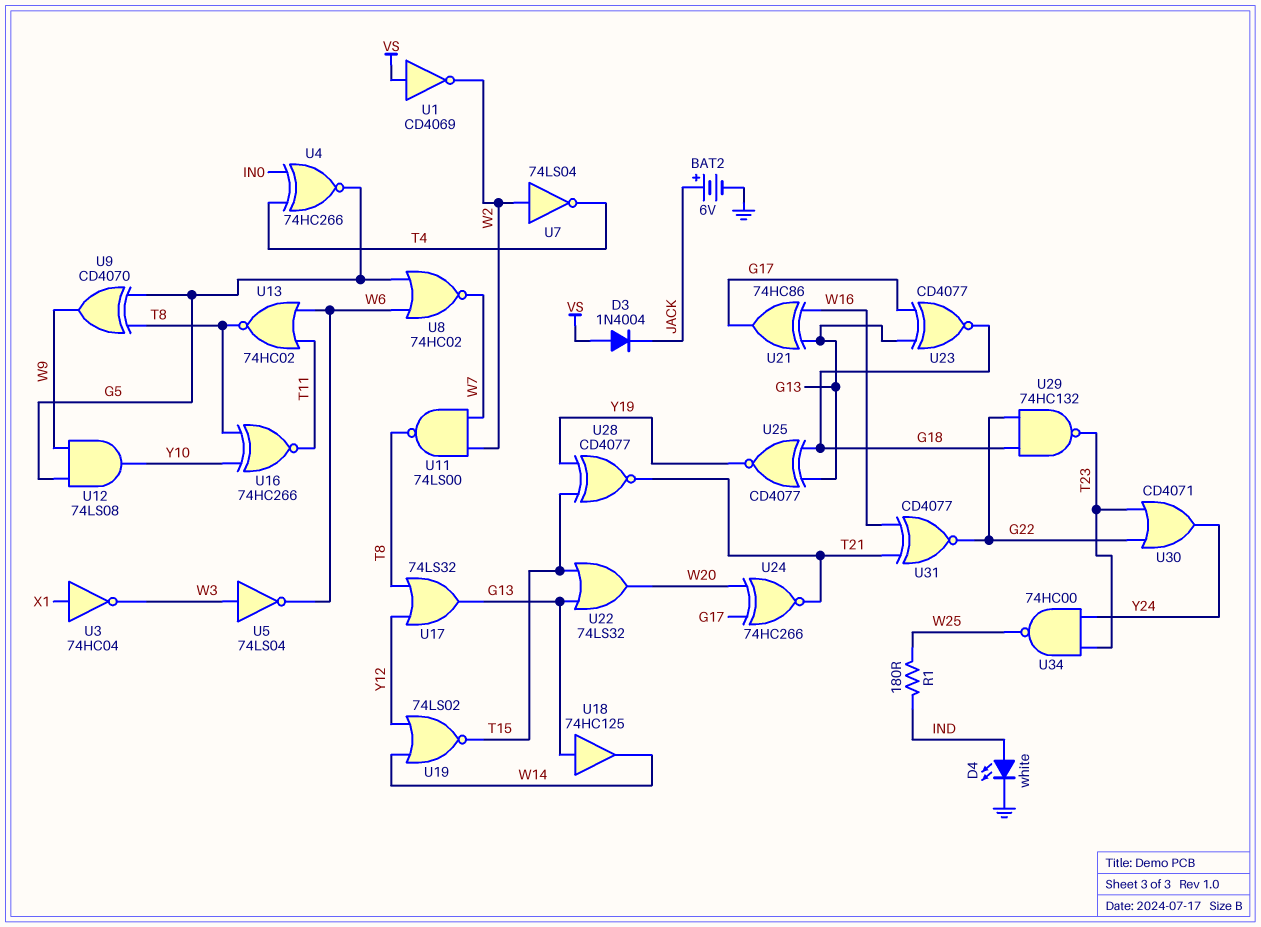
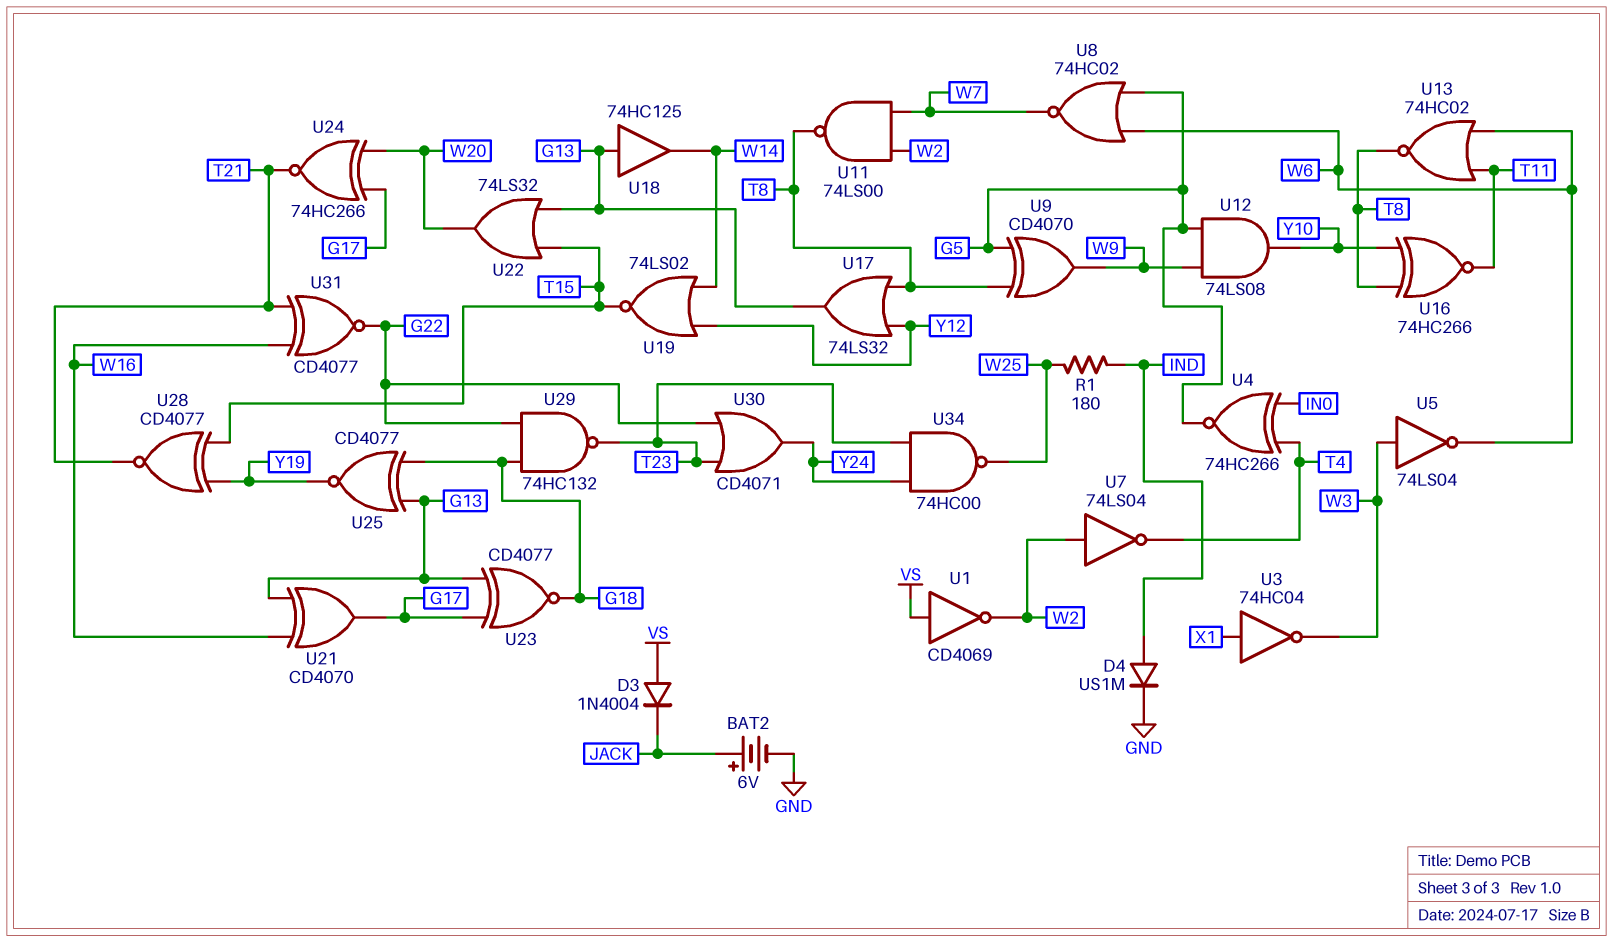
D4: LED white (A IND, K GND) -> diode US1M (A IND, K GND)
U21: XOR 74HC86 (in G13, in W16, out G17) -> XOR CD4070 (in G13, in W16, out G17)

